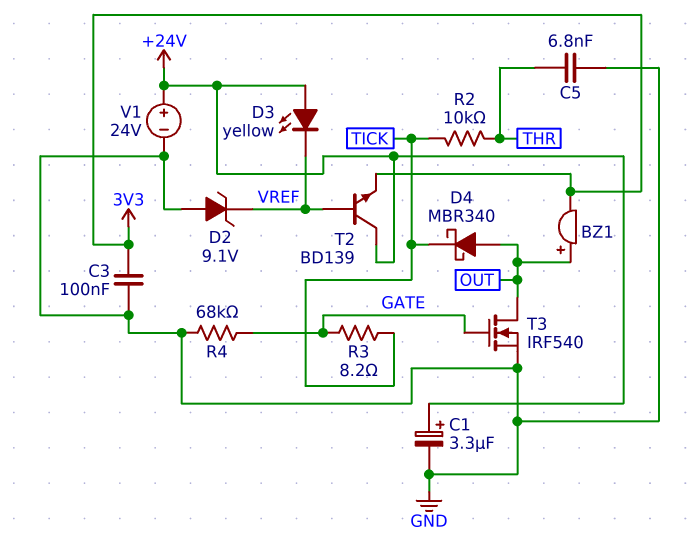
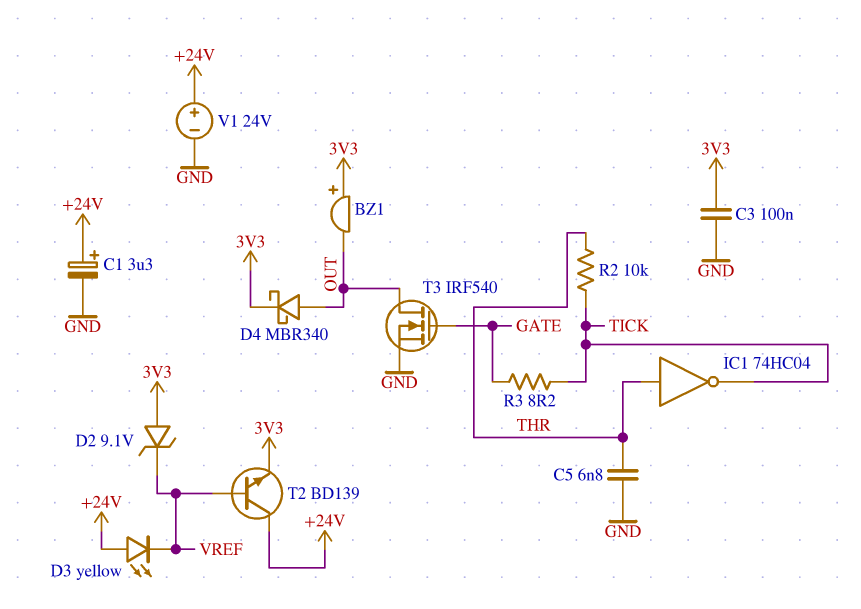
BZ1: buzzer (plus OUT, minus 3V3) -> buzzer (plus 3V3, minus OUT)
D2: zener 9.1V (A GND, K VREF) -> zener 9.1V (A 3V3, K VREF)
D4: schottky MBR340 (A OUT, K TICK) -> schottky MBR340 (A OUT, K 3V3)
IC1: none -> NOT 74HC04 (in THR, out TICK)
R4: 68k (GATE, GND) -> none

